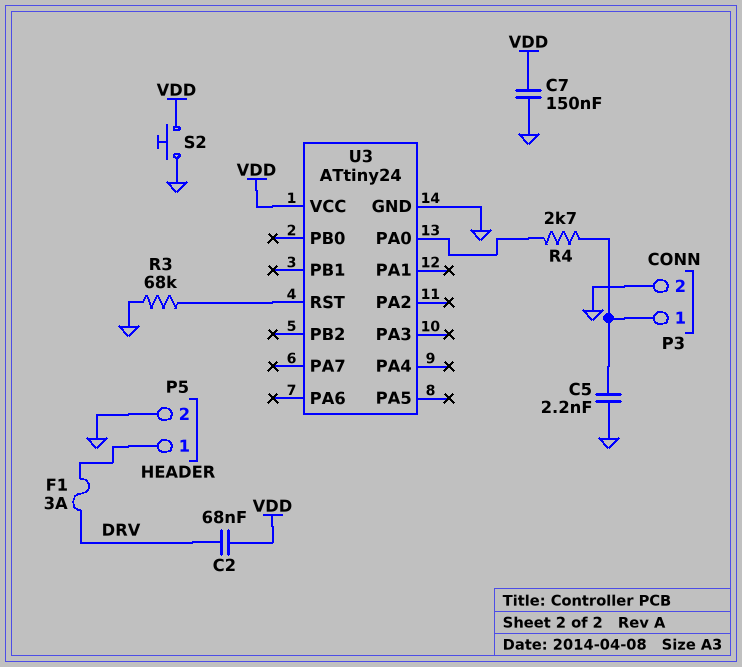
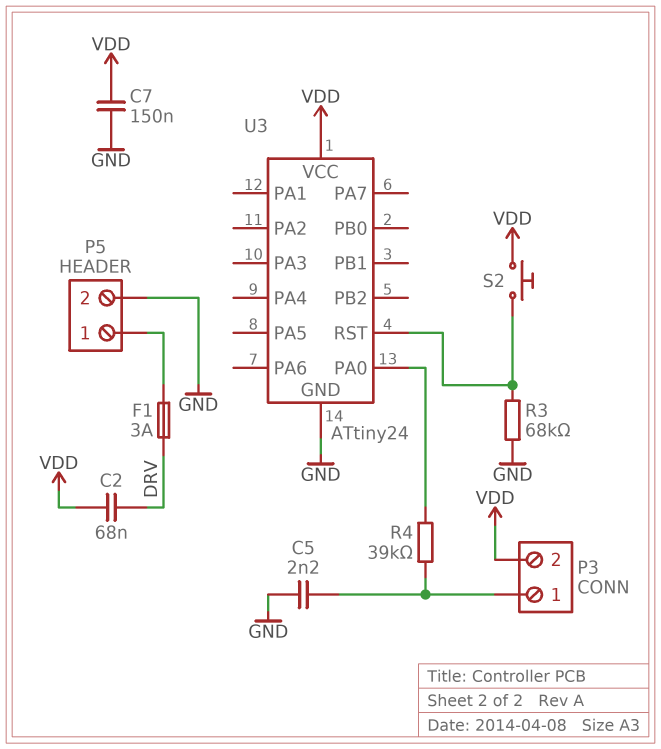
P3 pin 2: GND -> VDD
R4: 2.7k (P3/1, U3/PA0) -> 39k (P3/1, U3/PA0)
S2: button (GND, VDD) -> button (U3/RST, VDD)

